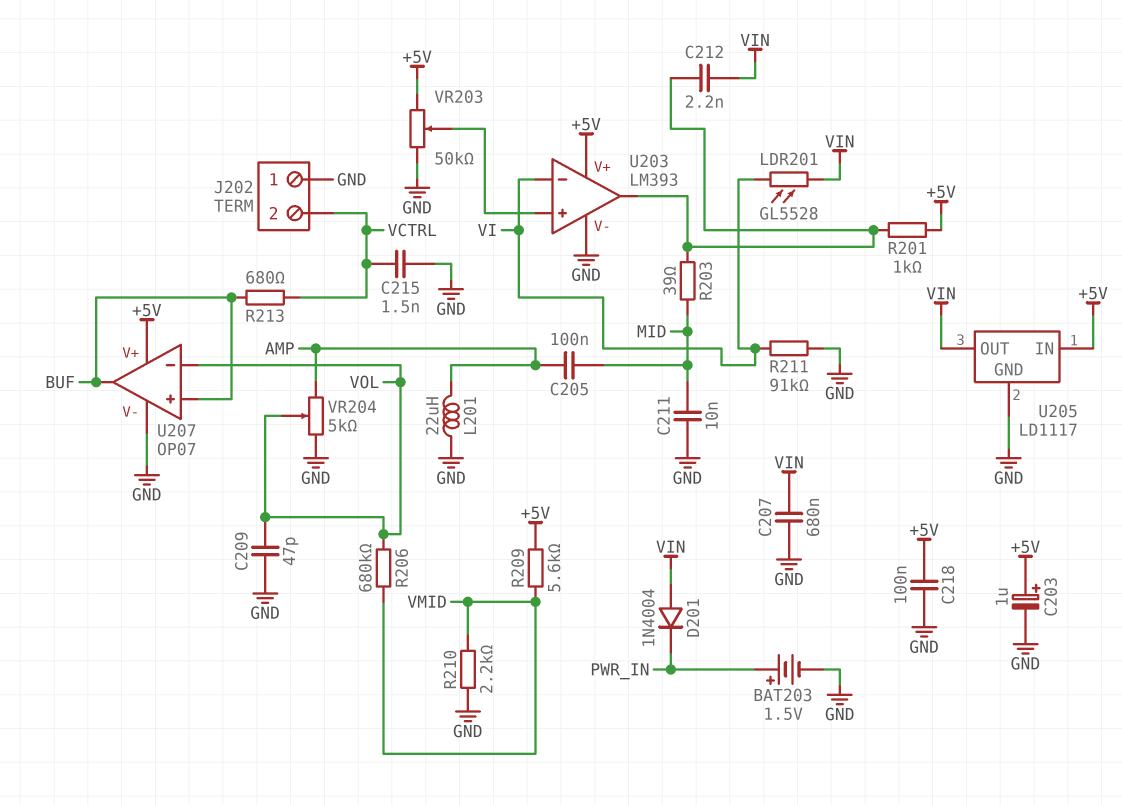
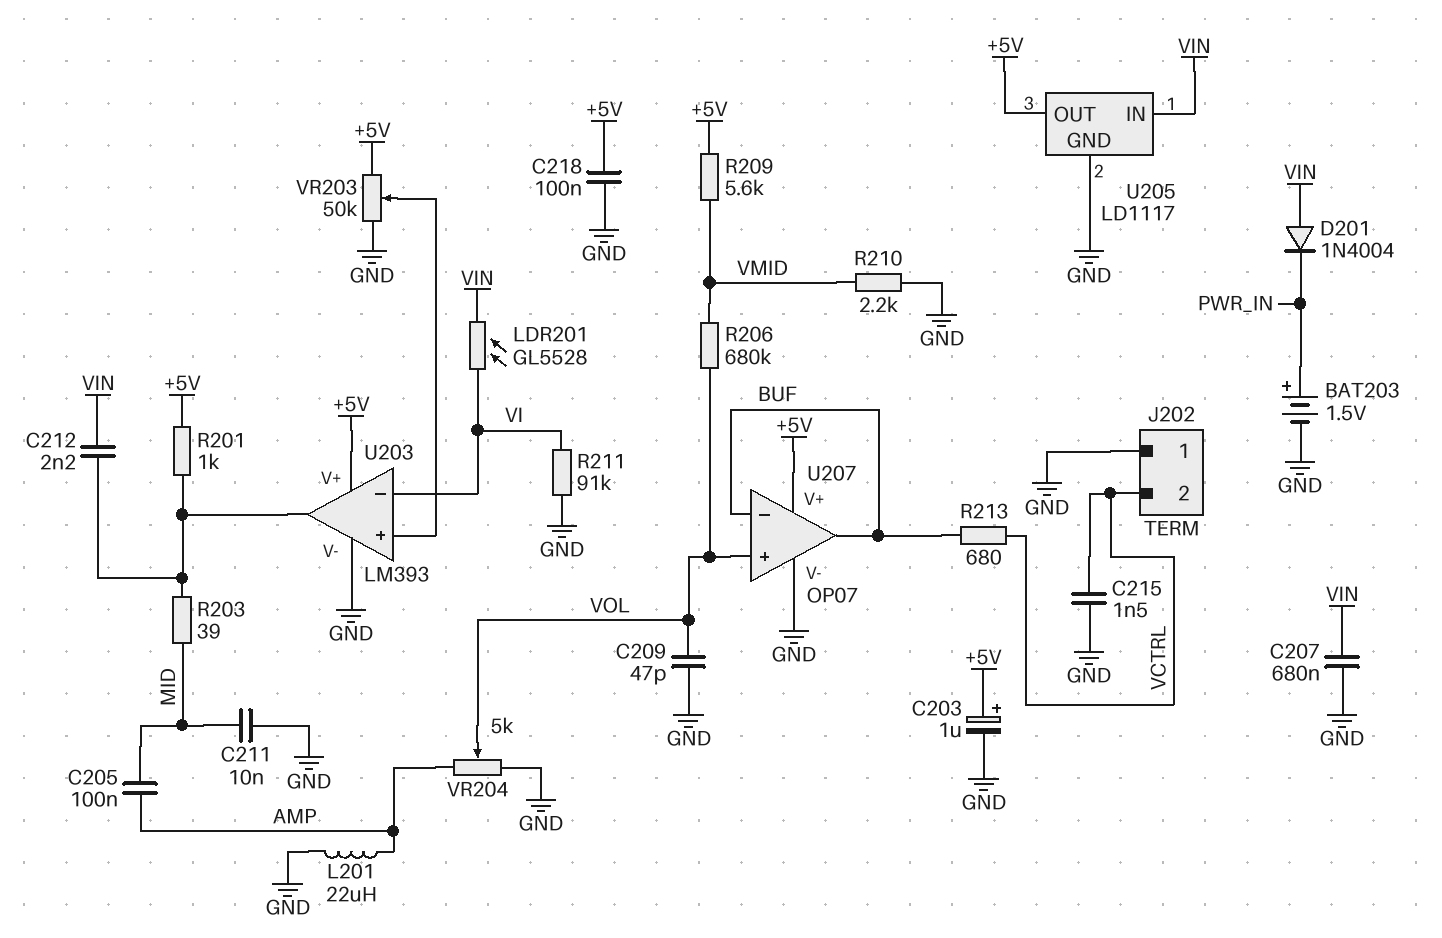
U205 pin IN: +5V -> VIN
U205 pin OUT: VIN -> +5V
U207 pin in+: BUF -> VOL
U207 pin in-: VOL -> BUF

